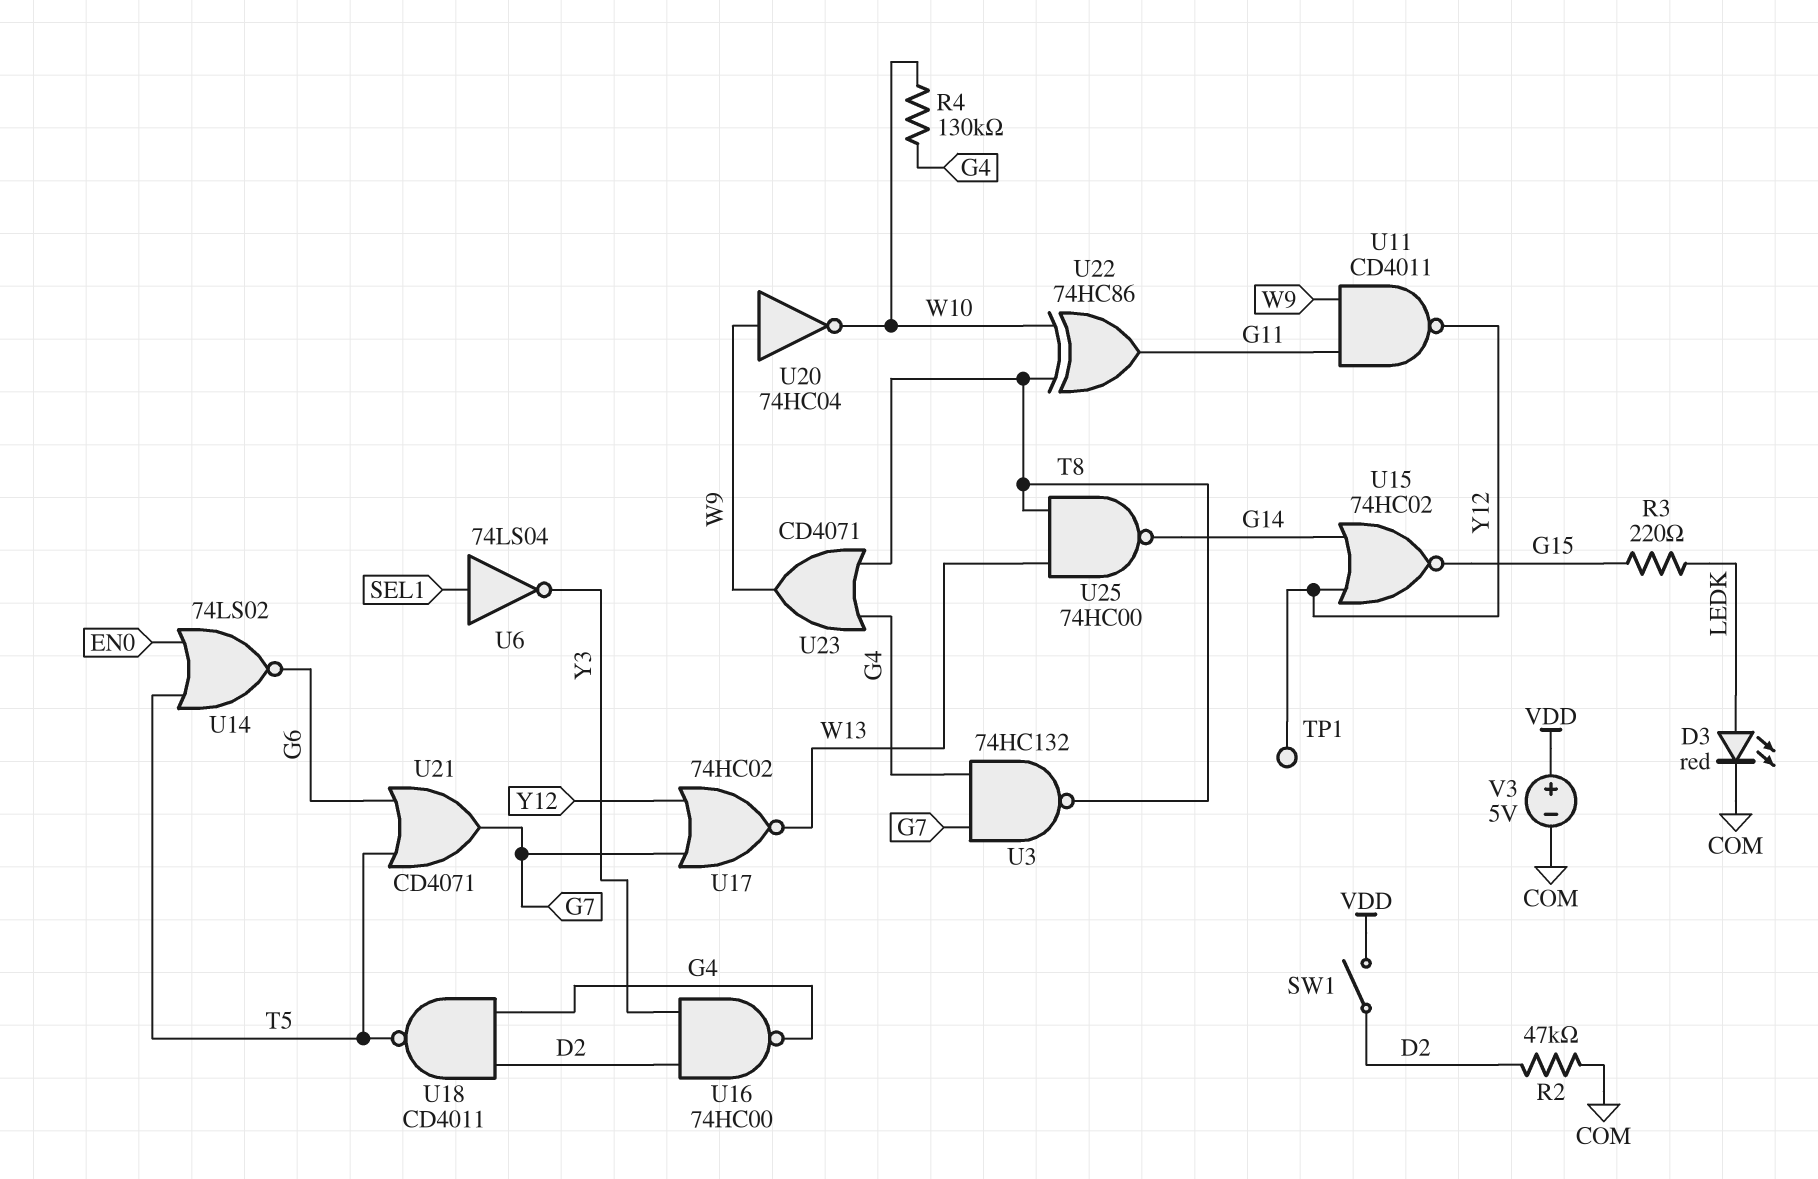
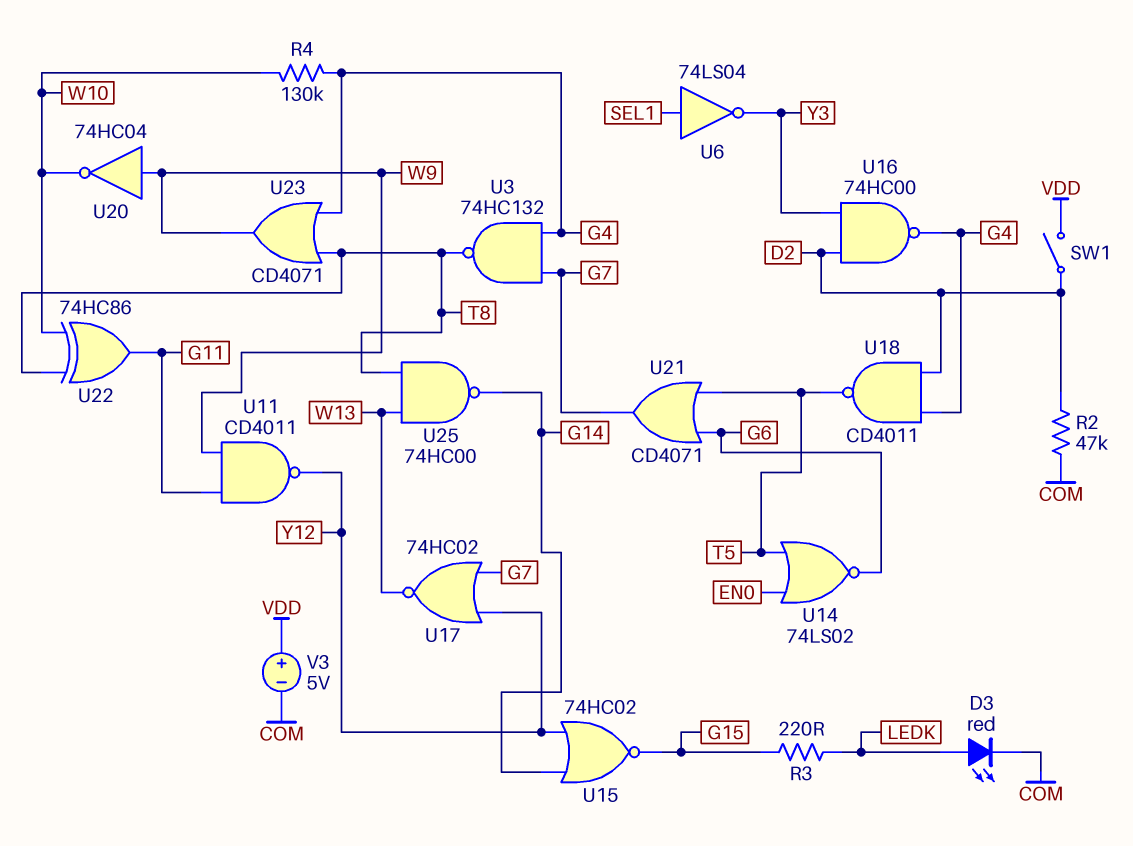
TP1: test point (Y12) -> none

